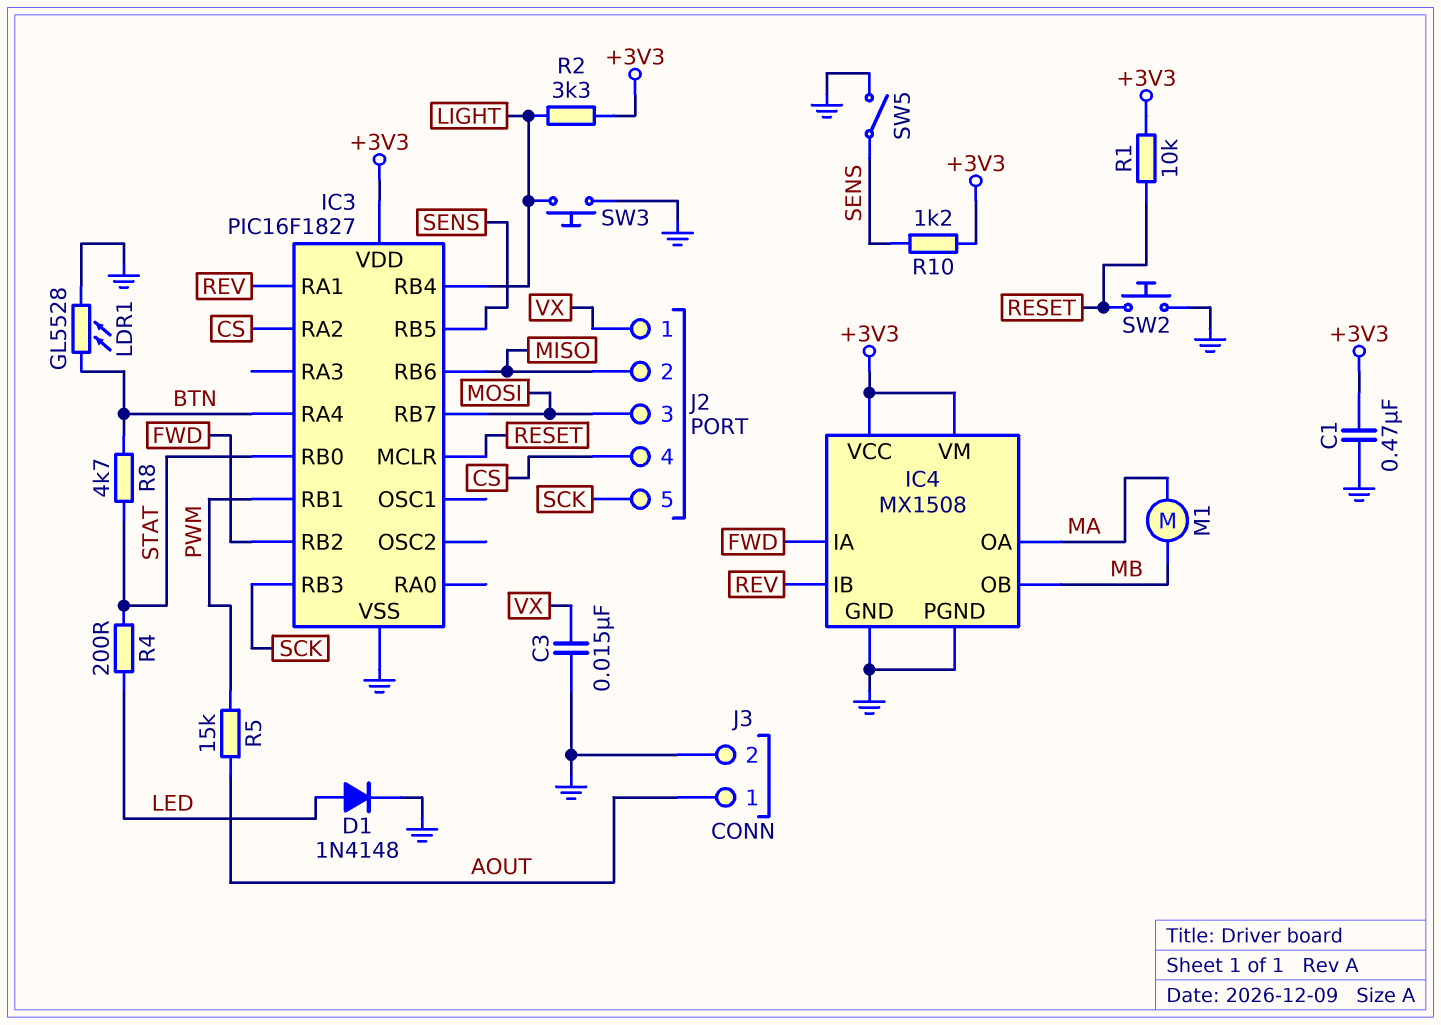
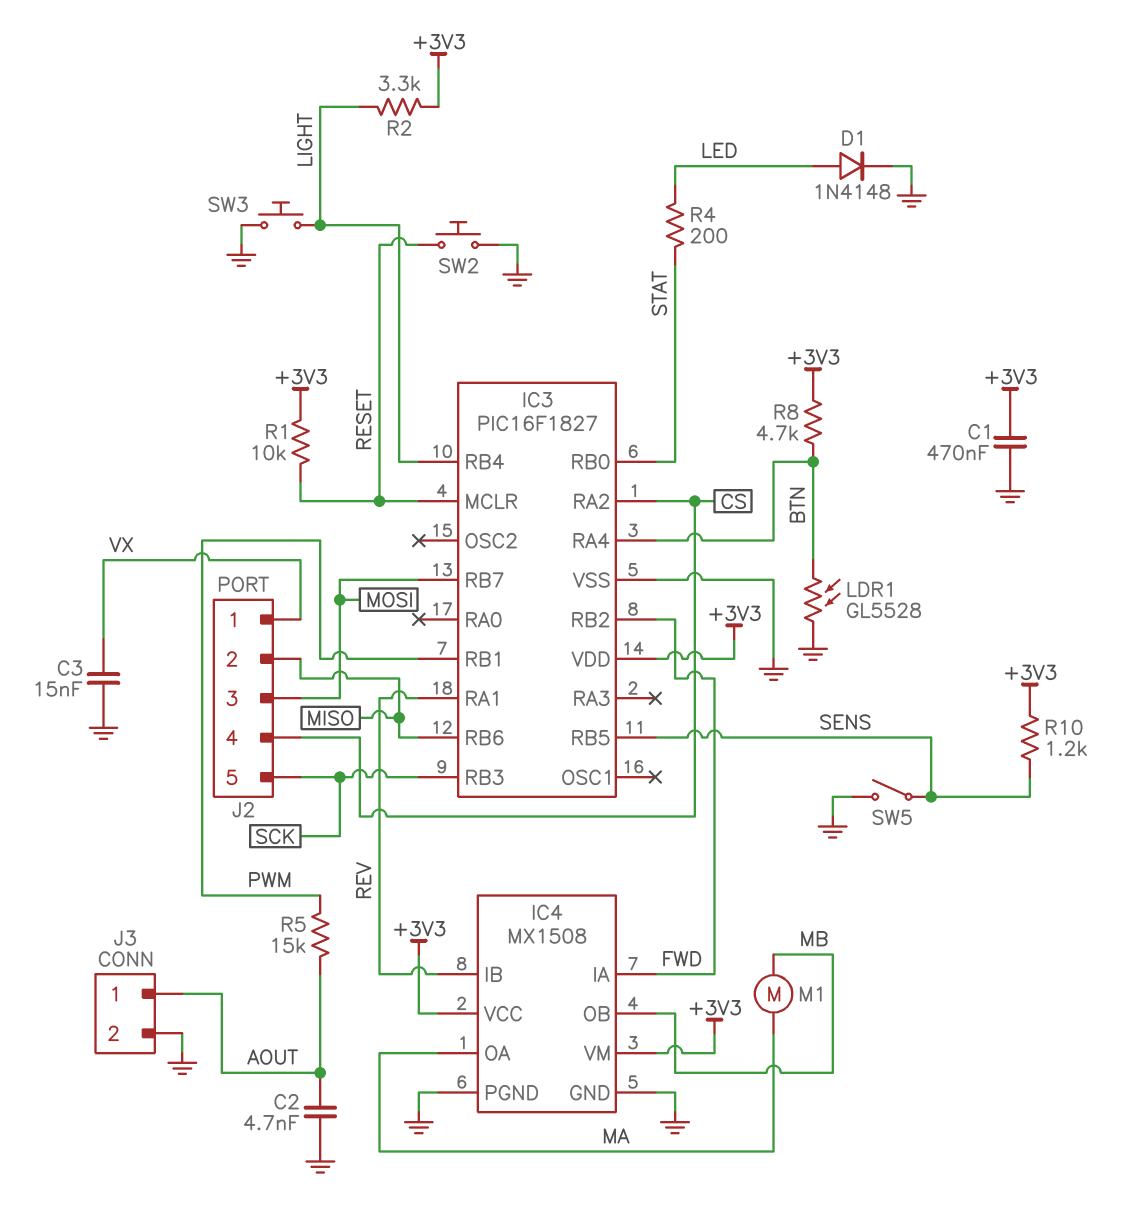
C2: none -> 4.7nF (AOUT, GND)
R8: 4.7k (BTN, STAT) -> 4.7k (+3V3, BTN)

